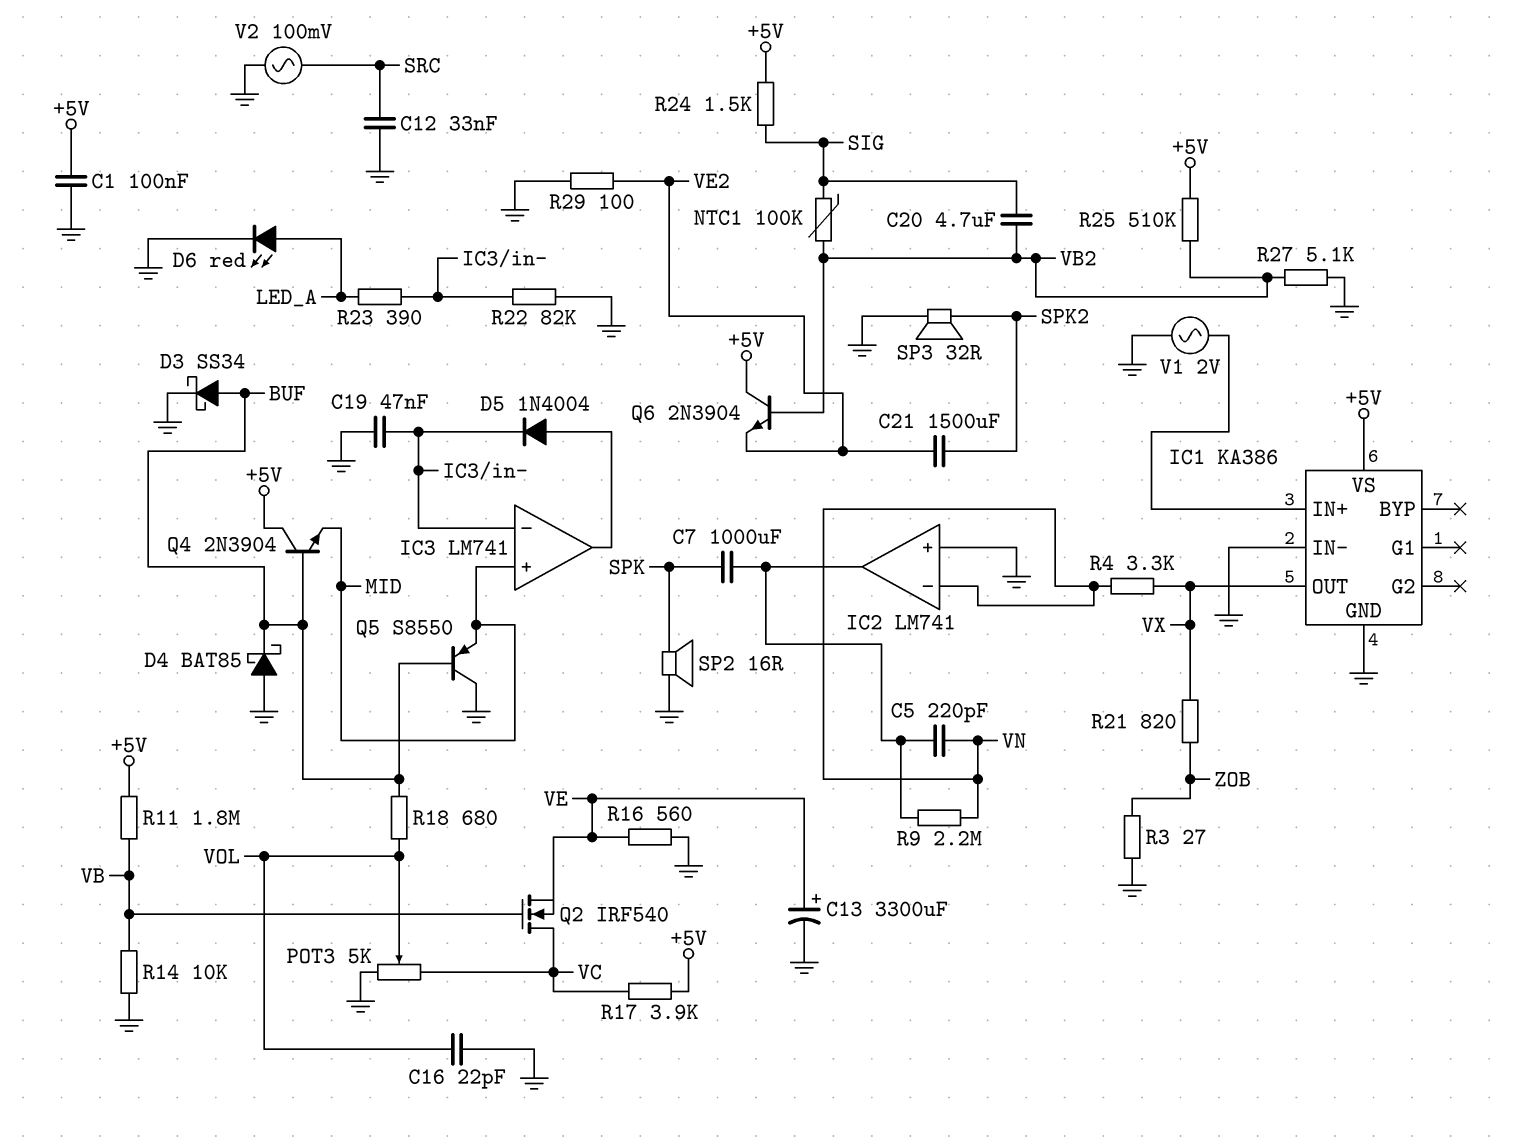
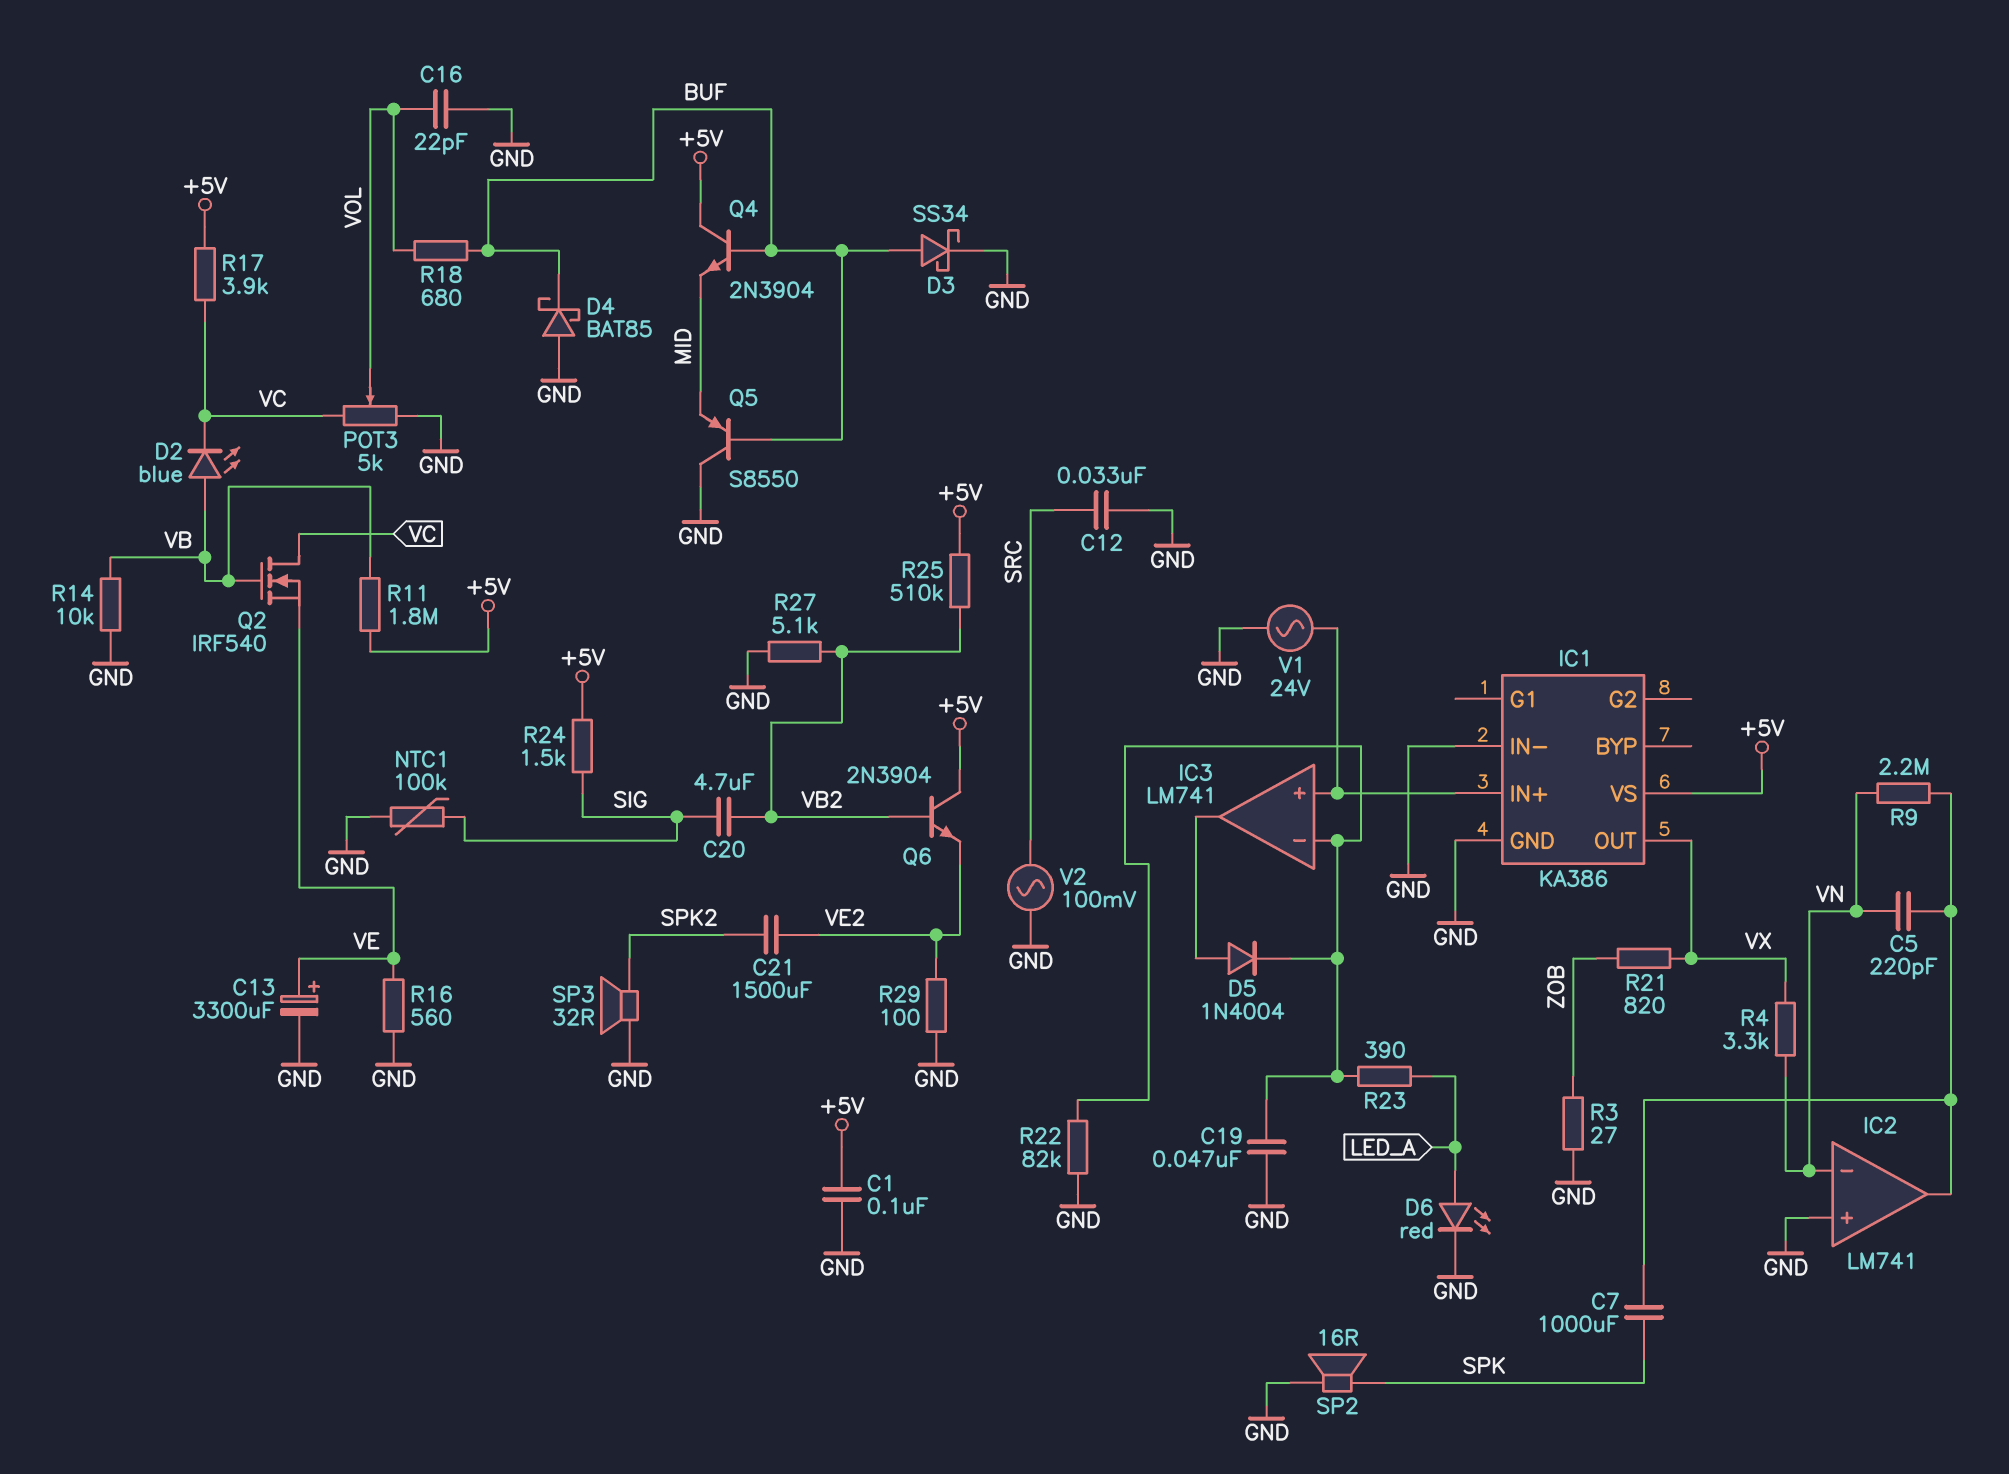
D2: none -> LED blue (A VB, K VC)
IC3 pin in+: MID -> IC1/IN+
NTC1: 100k (SIG, VB2) -> 100k (GND, SIG)
V1: AC 2V (GND, IC1/IN+) -> AC 24V (GND, IC1/IN+)

